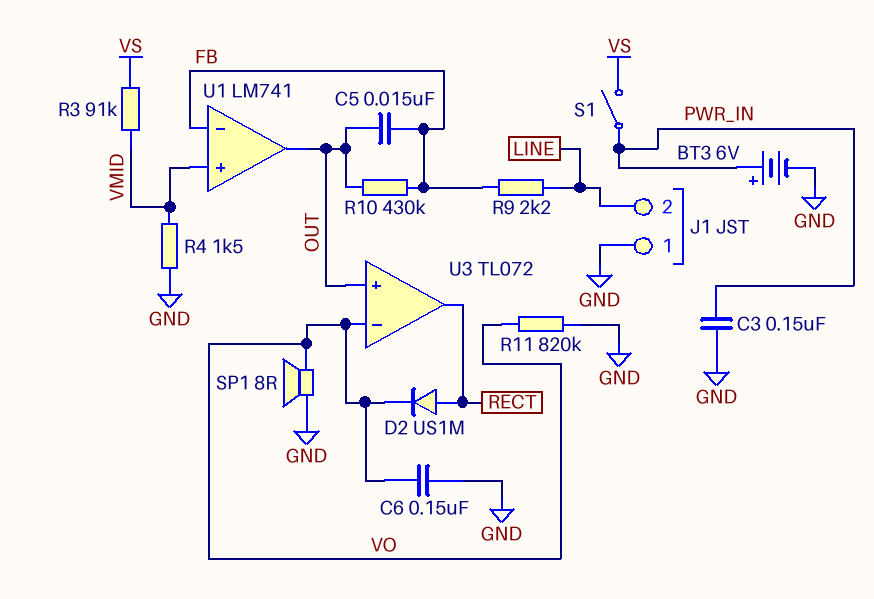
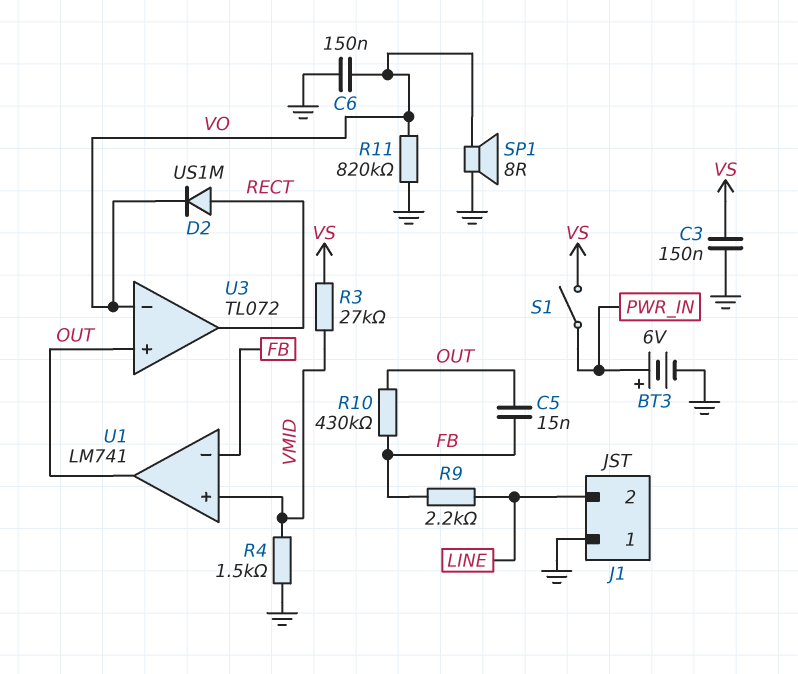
C3: 150nF (GND, PWR_IN) -> 150nF (GND, VS)
R3: 91k (VMID, VS) -> 27k (VMID, VS)

